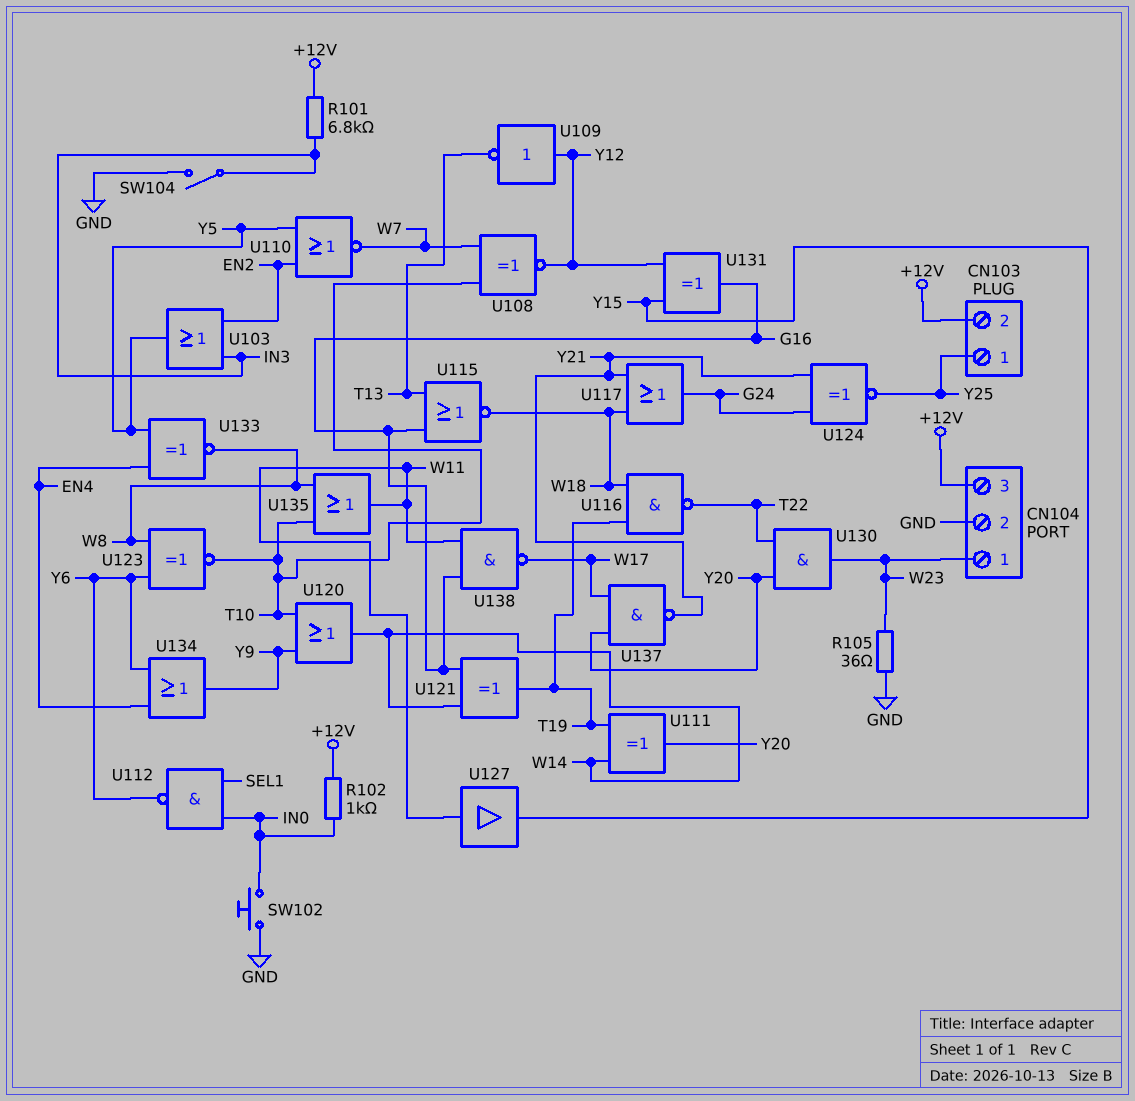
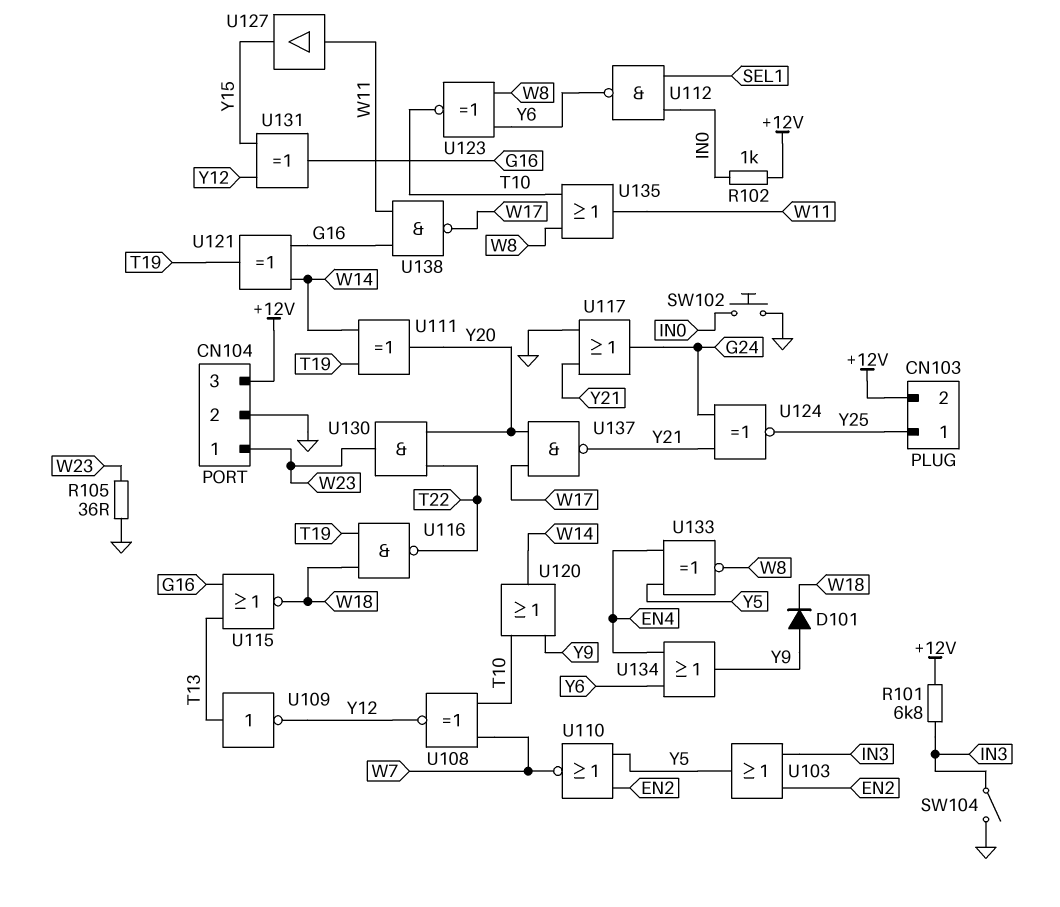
D101: none -> diode (A Y9, K W18)
U109: NOT (in Y12, out T13) -> NOT (in T13, out Y12)
U117: OR (in W18, in Y21, out G24) -> OR (in GND, in Y21, out G24)

